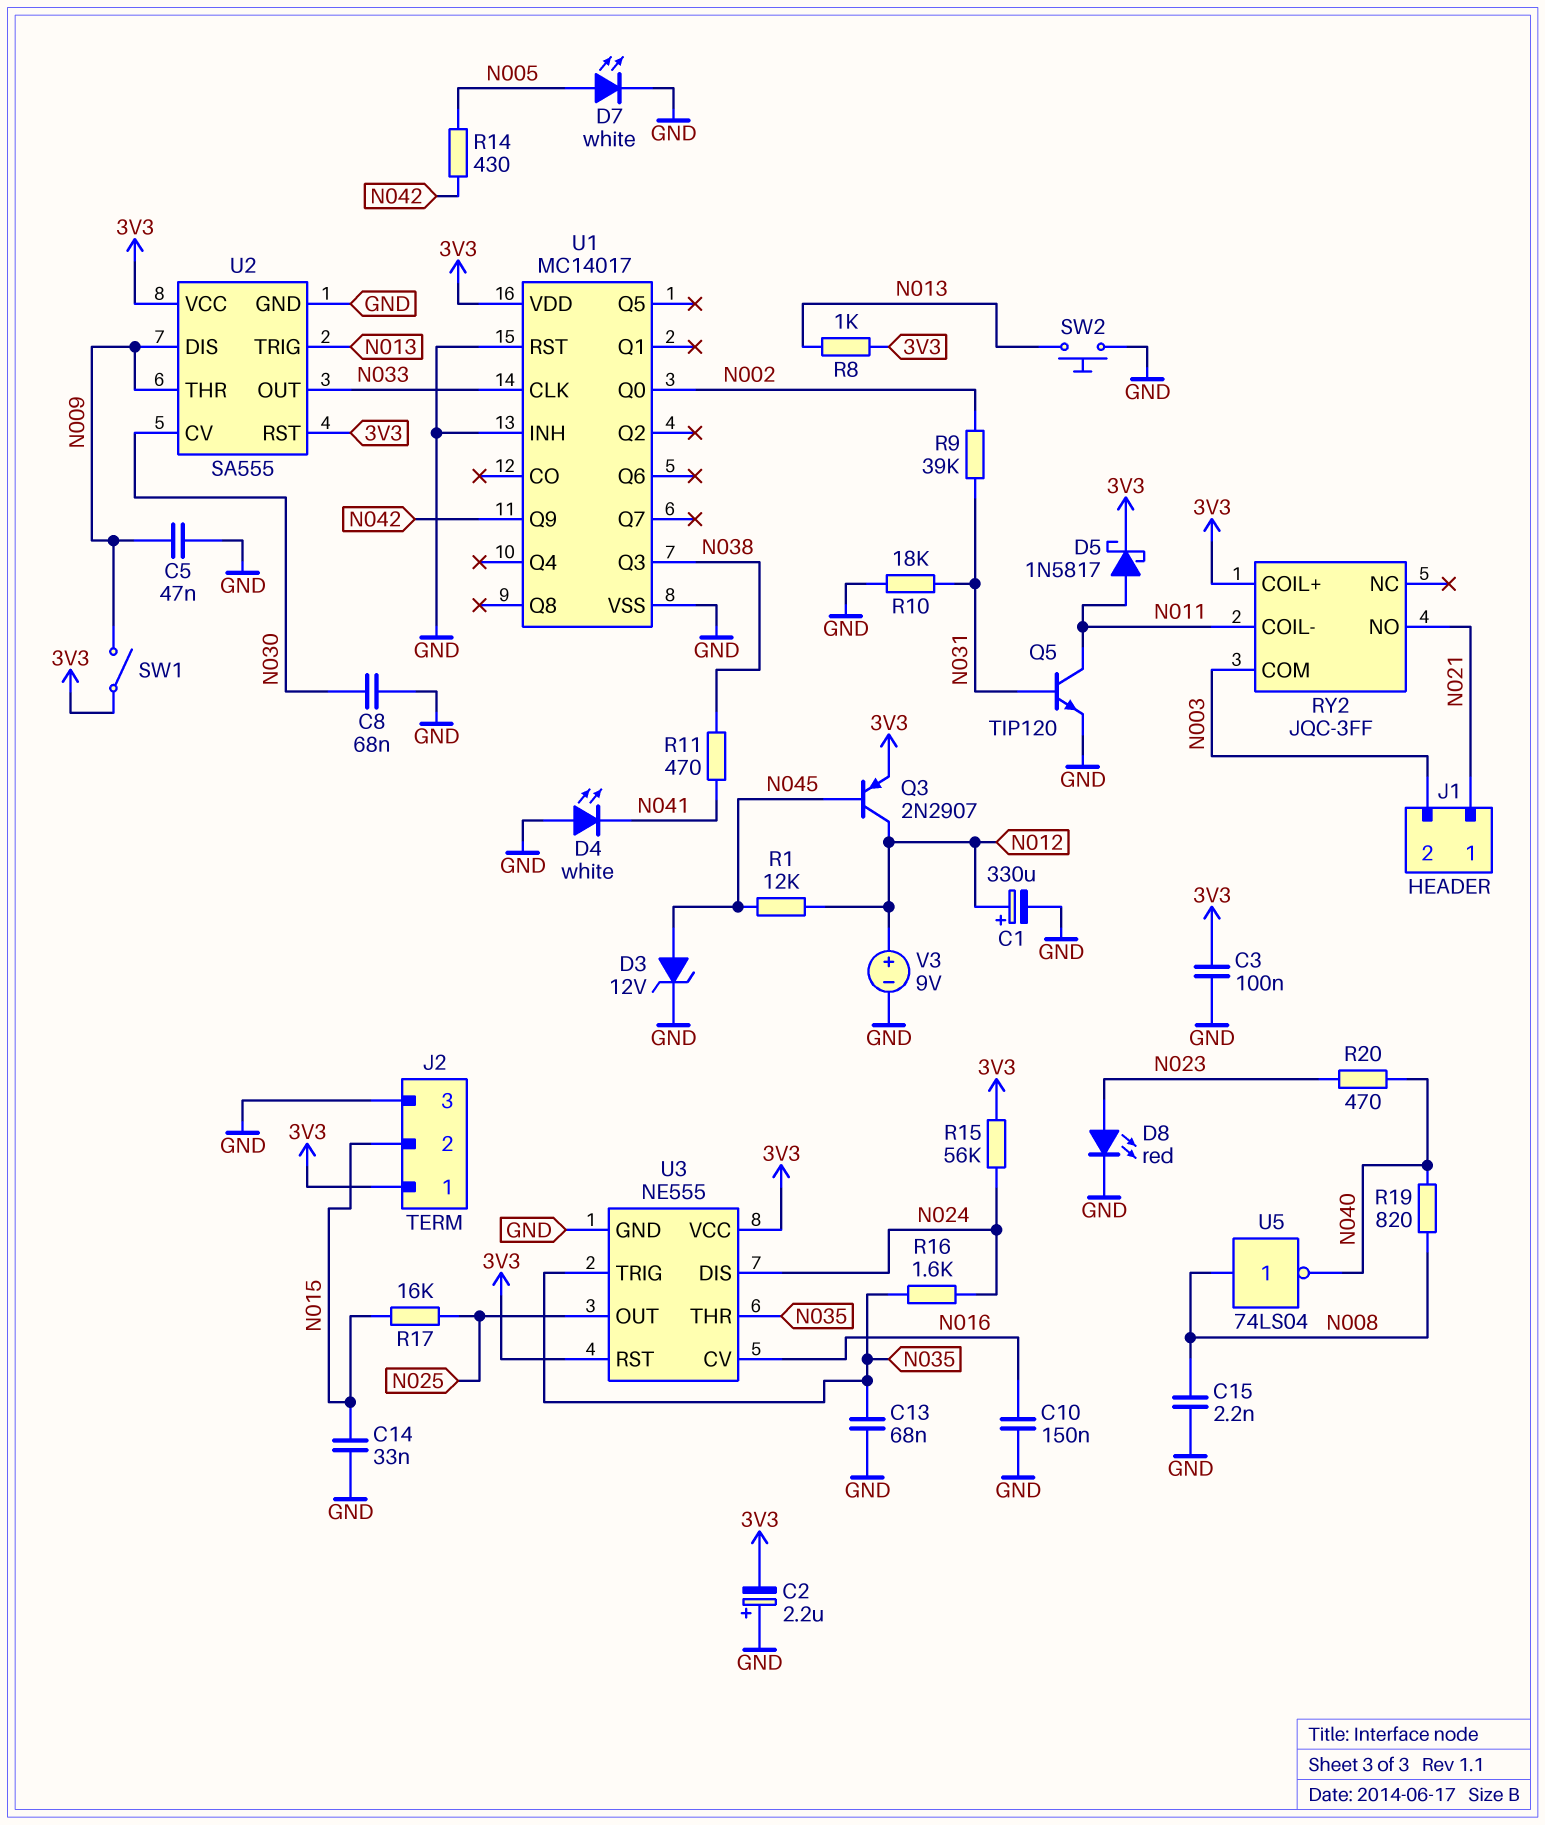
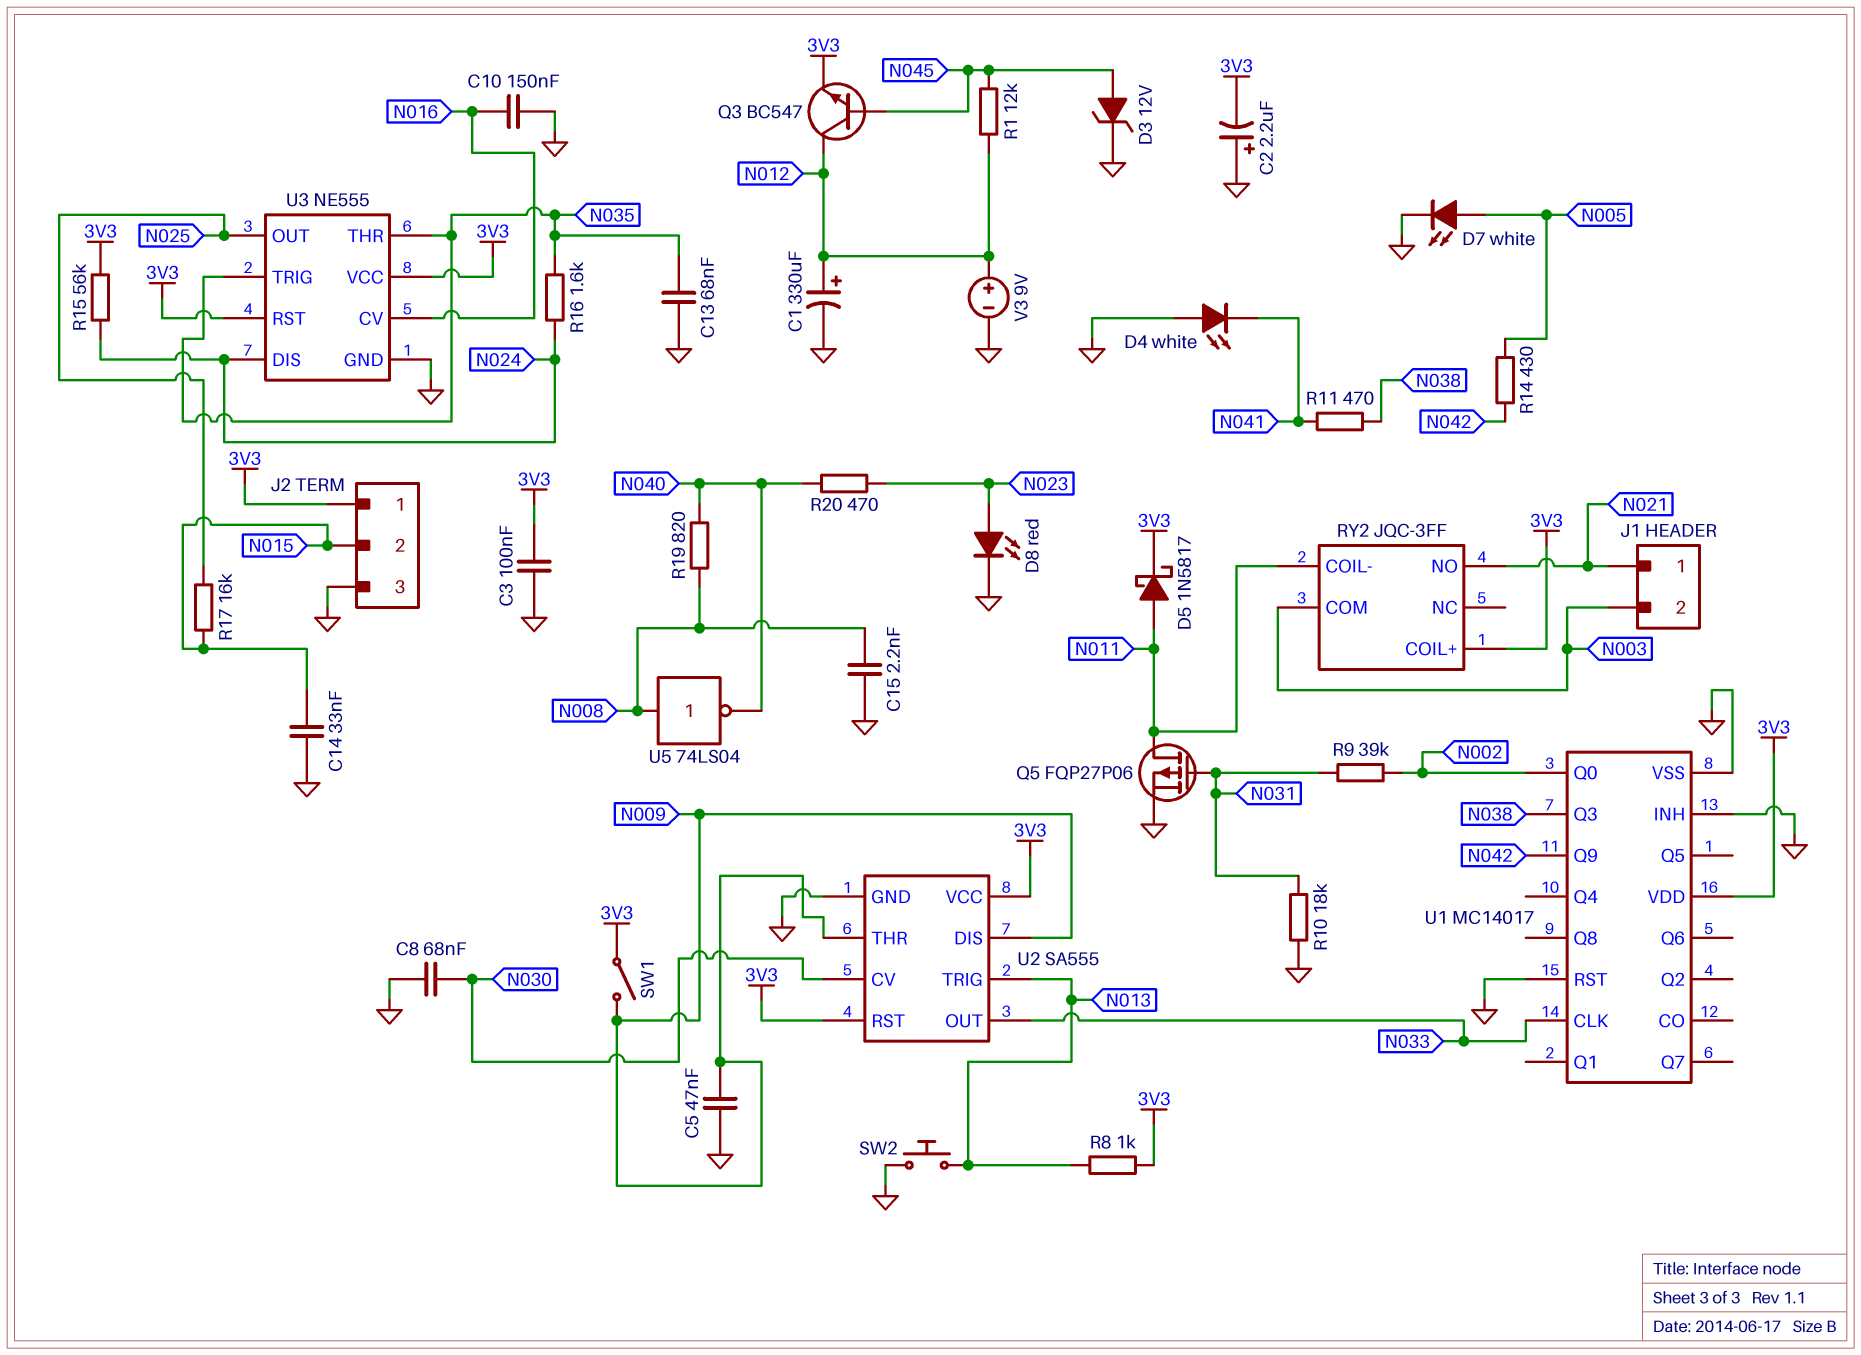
Q3: PNP 2N2907 (B N045, C N012, E 3V3) -> NPN BC547 (B N045, C N012, E 3V3)
Q5: NPN TIP120 (B N031, C N011, E GND) -> PMOS FQP27P06 (G N031, D N011, S GND)

